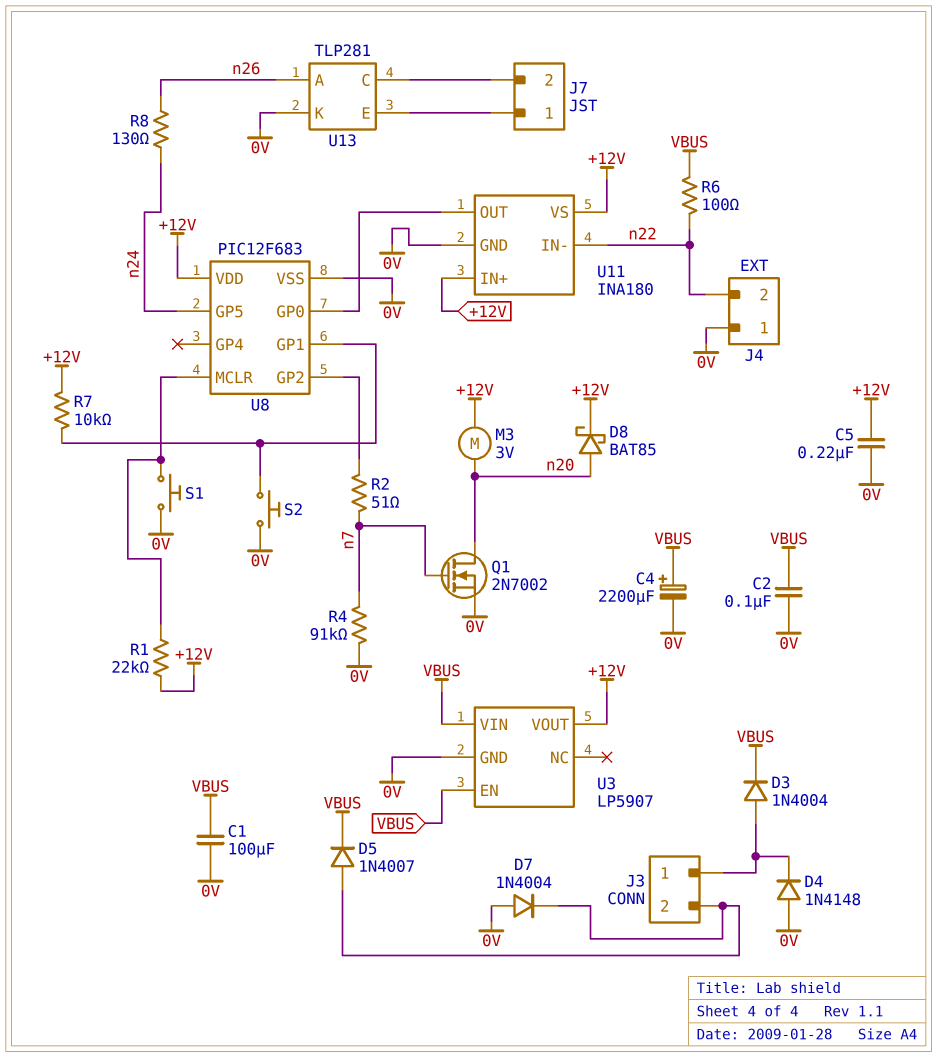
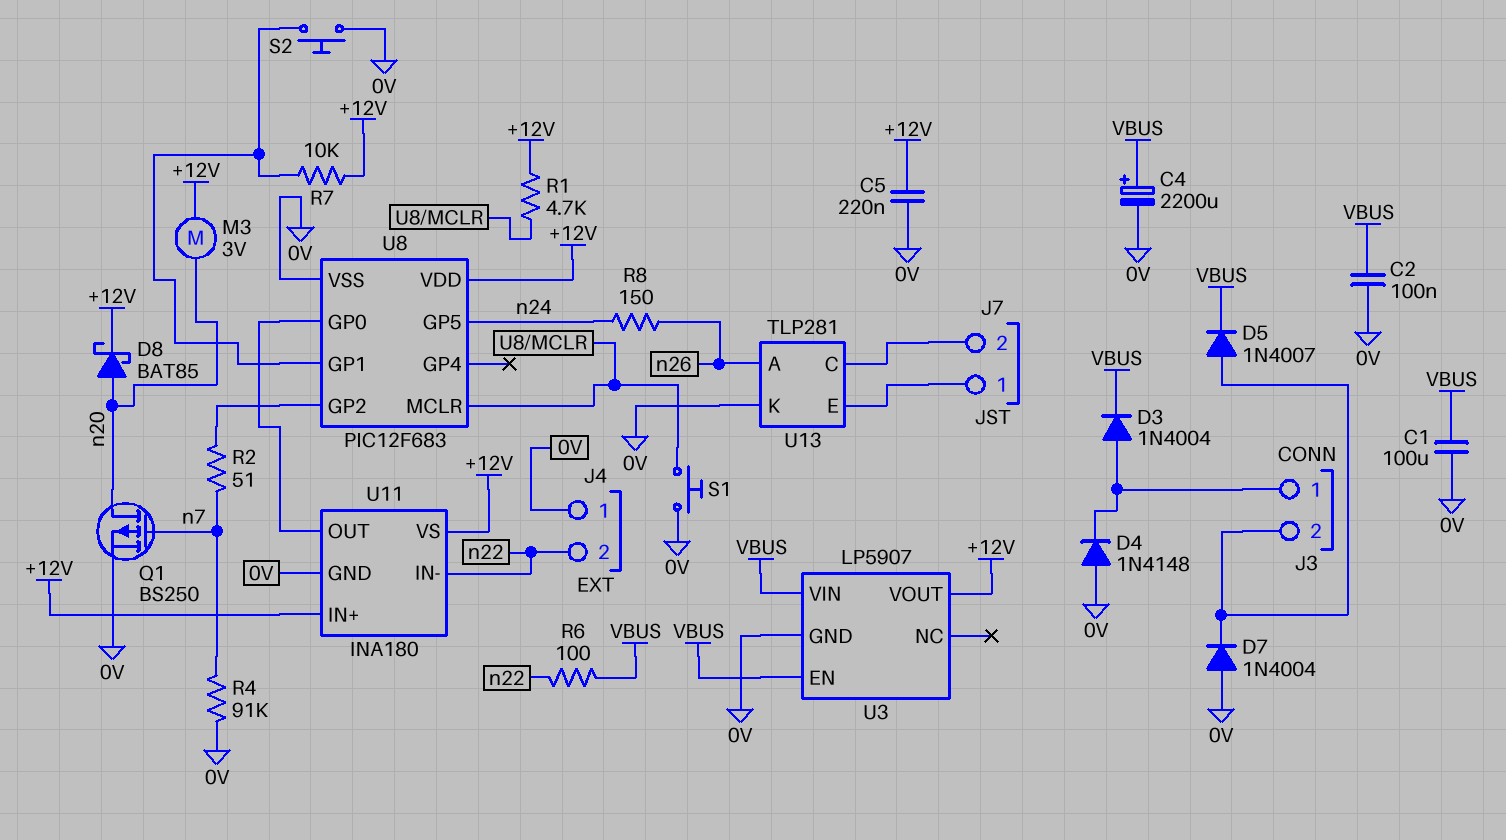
Q1: NMOS 2N7002 (G n7, D n20, S 0V) -> PMOS BS250 (G n7, D n20, S 0V)
R1: 22k (+12V, U8/MCLR) -> 4.7k (+12V, U8/MCLR)
R8: 130 (n24, n26) -> 150 (n24, n26)

